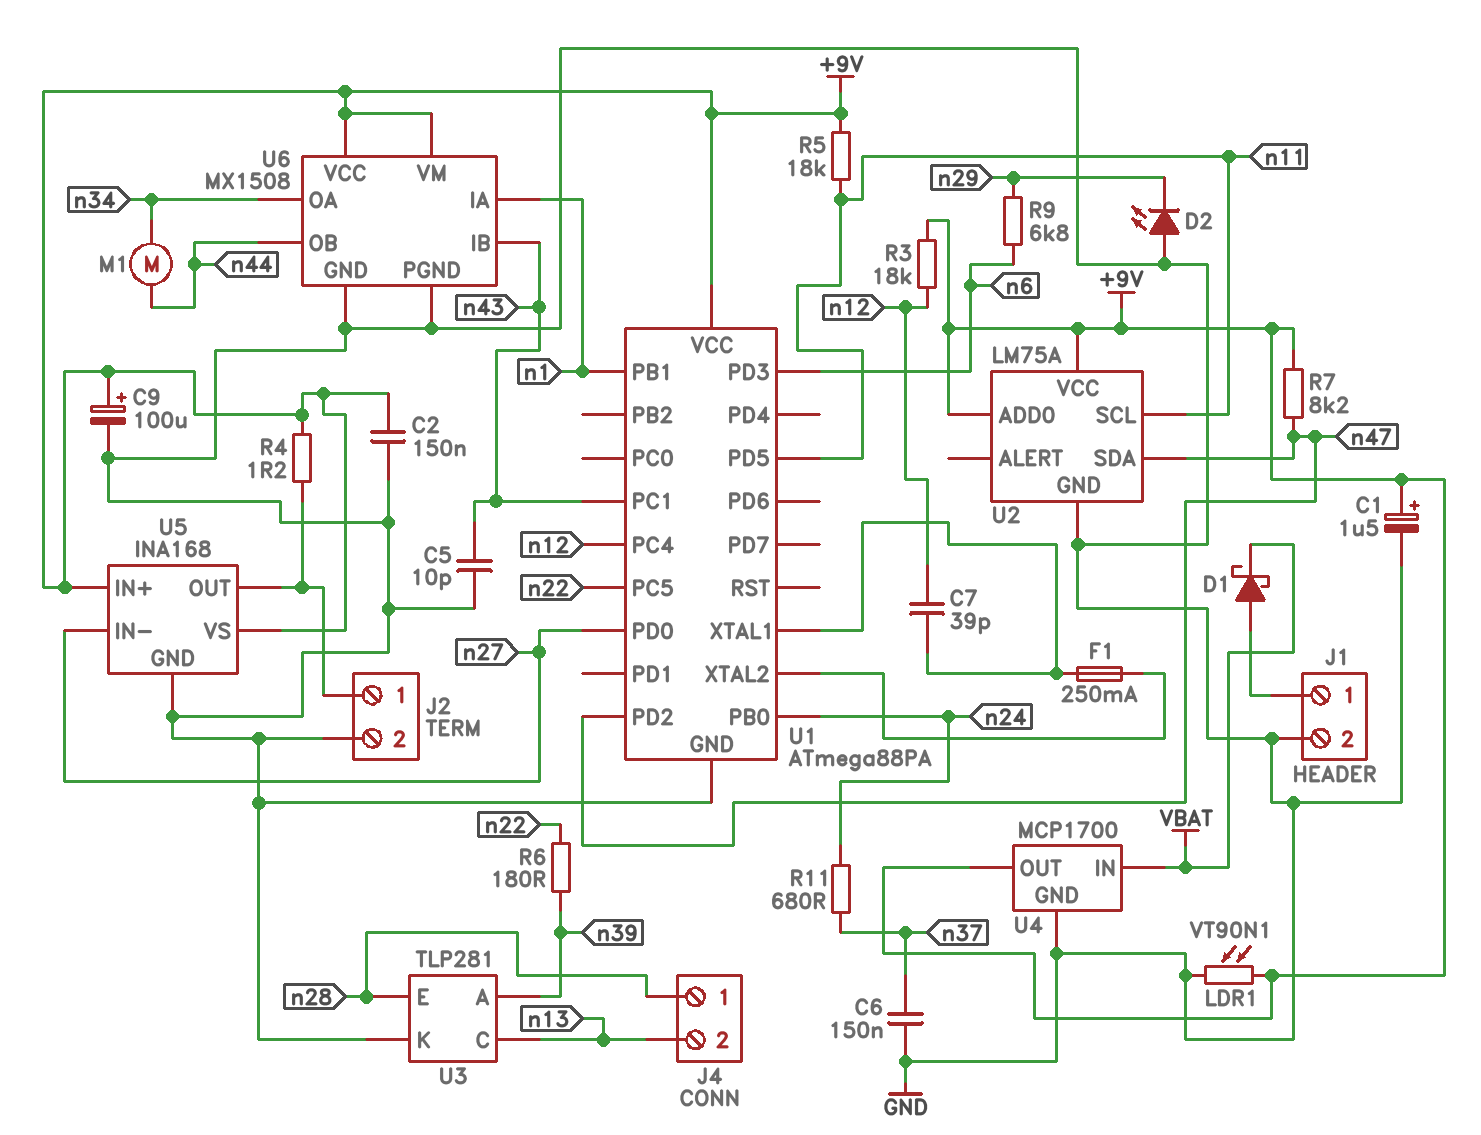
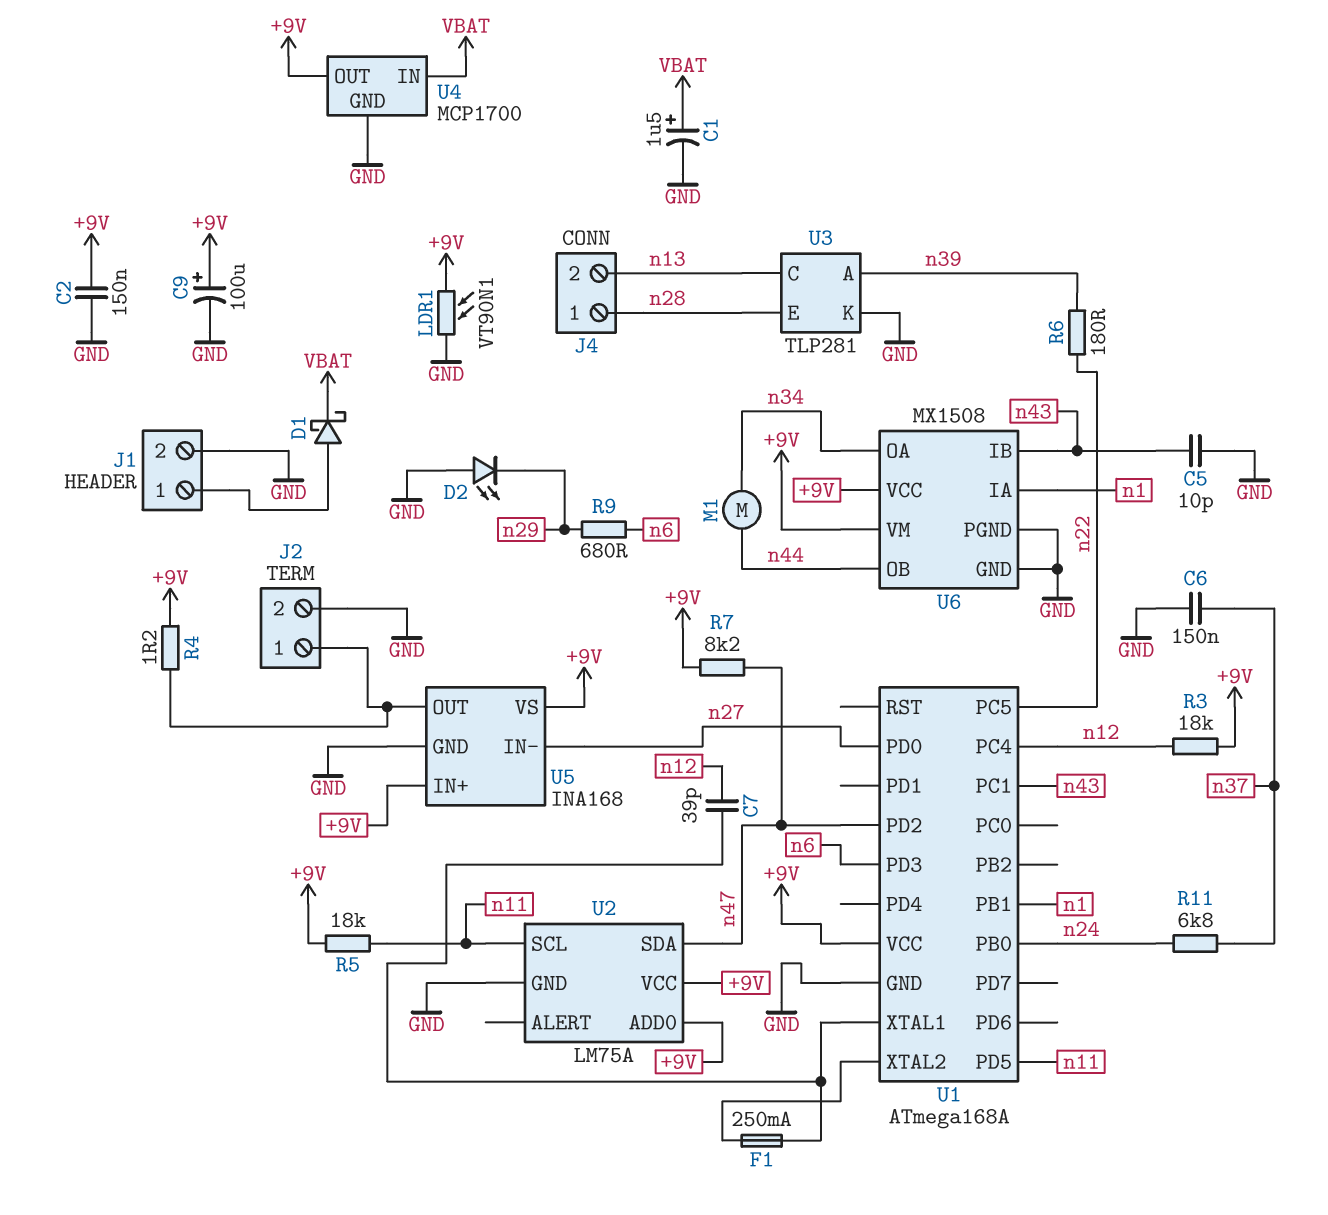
C1: 1.5uF (plus +9V, minus GND) -> 1.5uF (plus VBAT, minus GND)
R9: 6.8k (n6, n29) -> 680 (n6, n29)
R11: 680 (n24, n37) -> 6.8k (n24, n37)
U1: ATmega88PA -> ATmega168A

